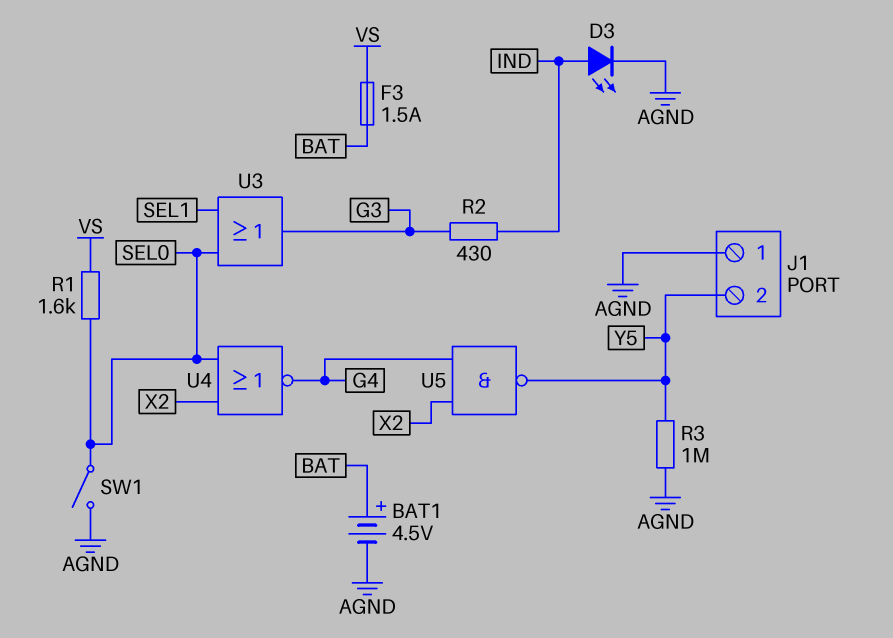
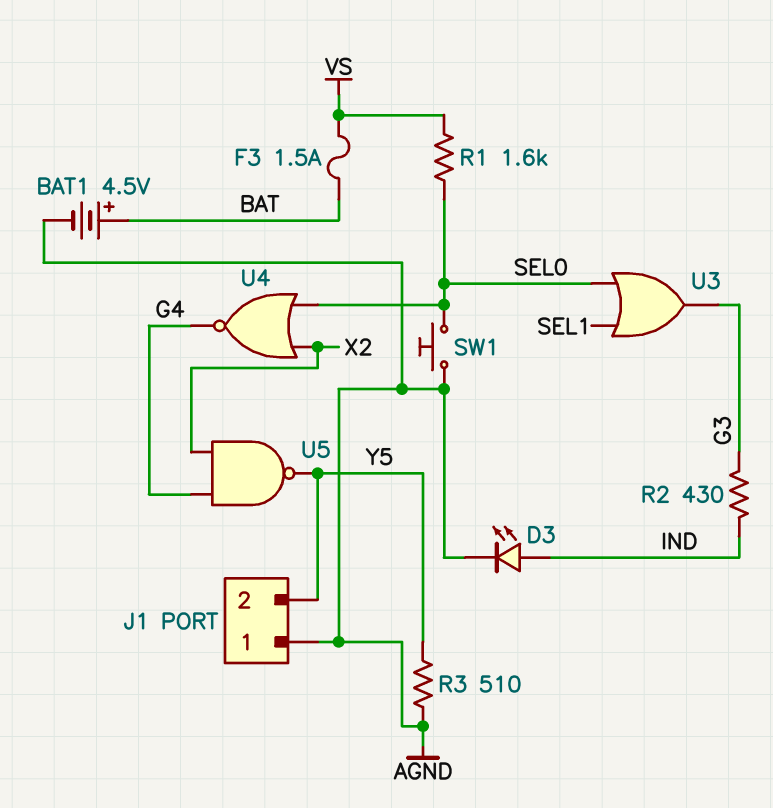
R3: 1M (AGND, Y5) -> 510 (AGND, Y5)
SW1: switch (AGND, SEL0) -> button (AGND, SEL0)

